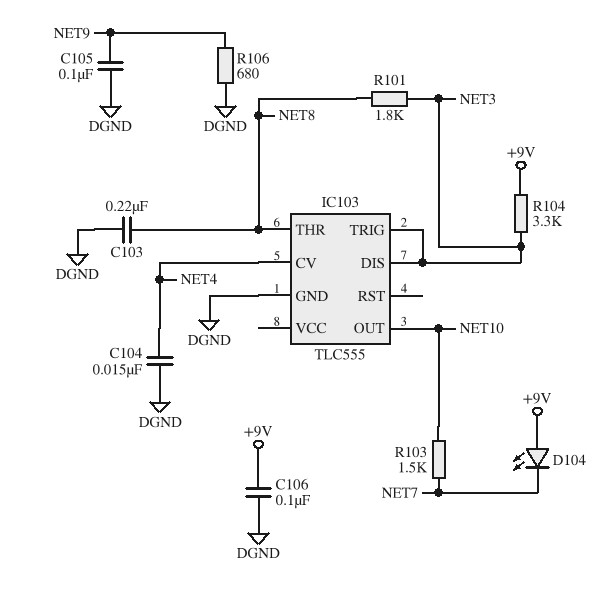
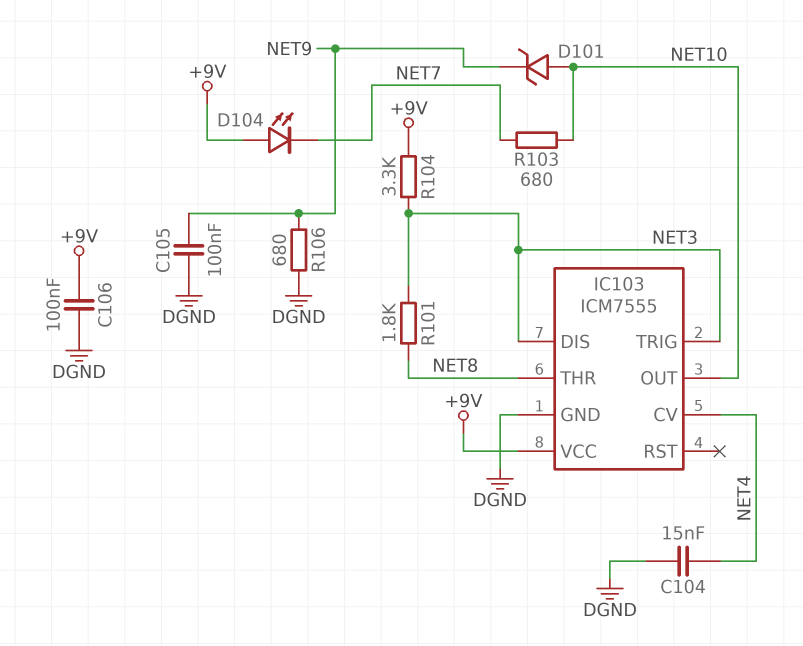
C103: 220nF (DGND, NET8) -> none
D101: none -> zener (A NET10, K NET9)
IC103: TLC555 -> ICM7555
IC103 pin VCC: none -> +9V
R103: 1.5k (NET7, NET10) -> 680 (NET7, NET10)

